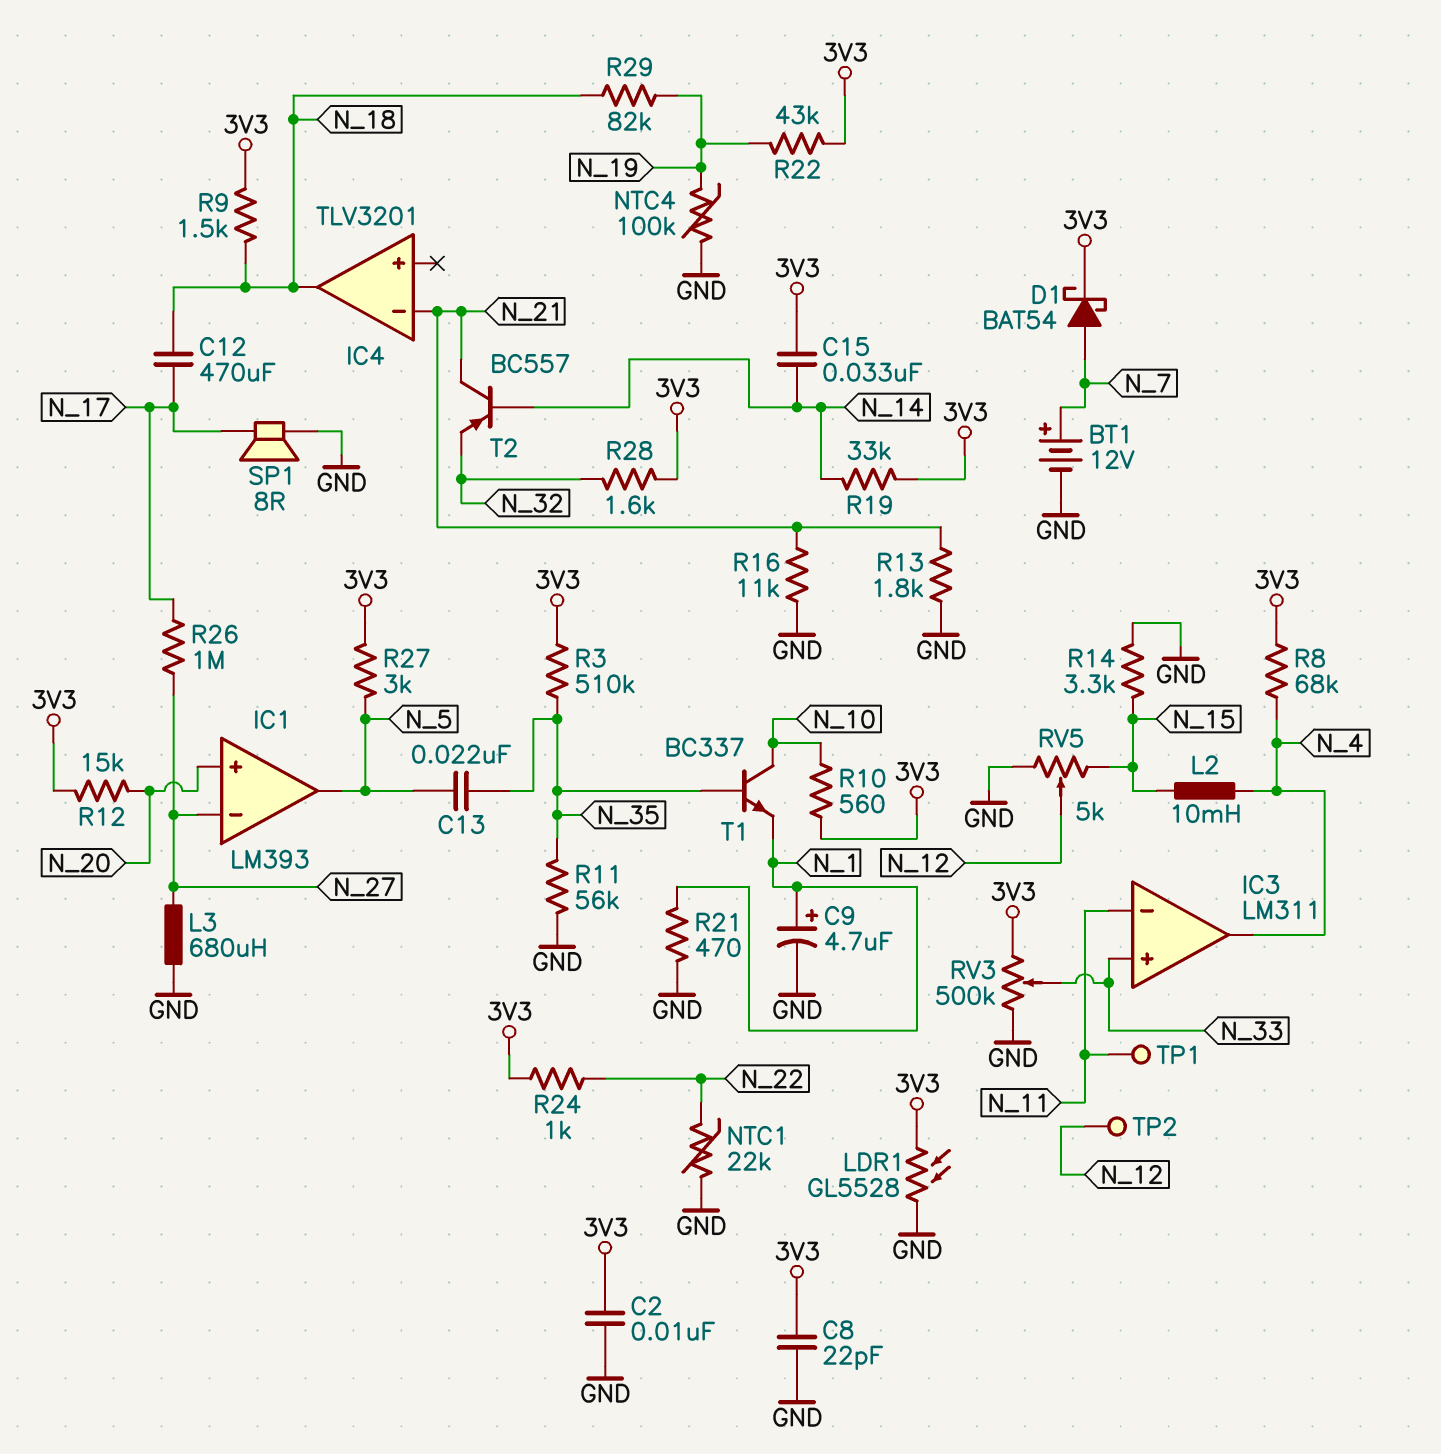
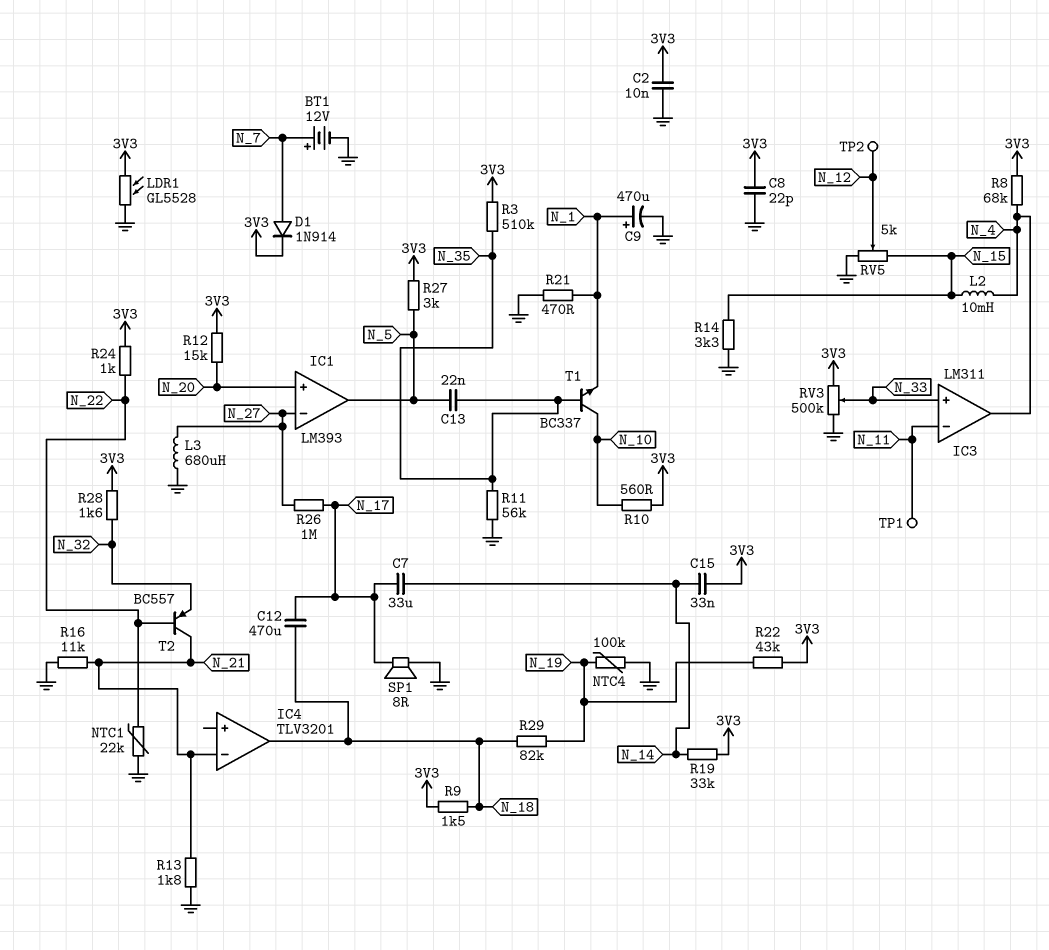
C7: none -> 33uF (N_14, N_17)
C9: 4.7uF (plus N_1, minus GND) -> 470uF (plus N_1, minus GND)
D1: schottky BAT54 (A N_7, K 3V3) -> diode 1N914 (A N_7, K 3V3)
T2: PNP BC557 (B N_14, C N_21, E N_32) -> PNP BC557 (B N_22, C N_21, E N_32)

